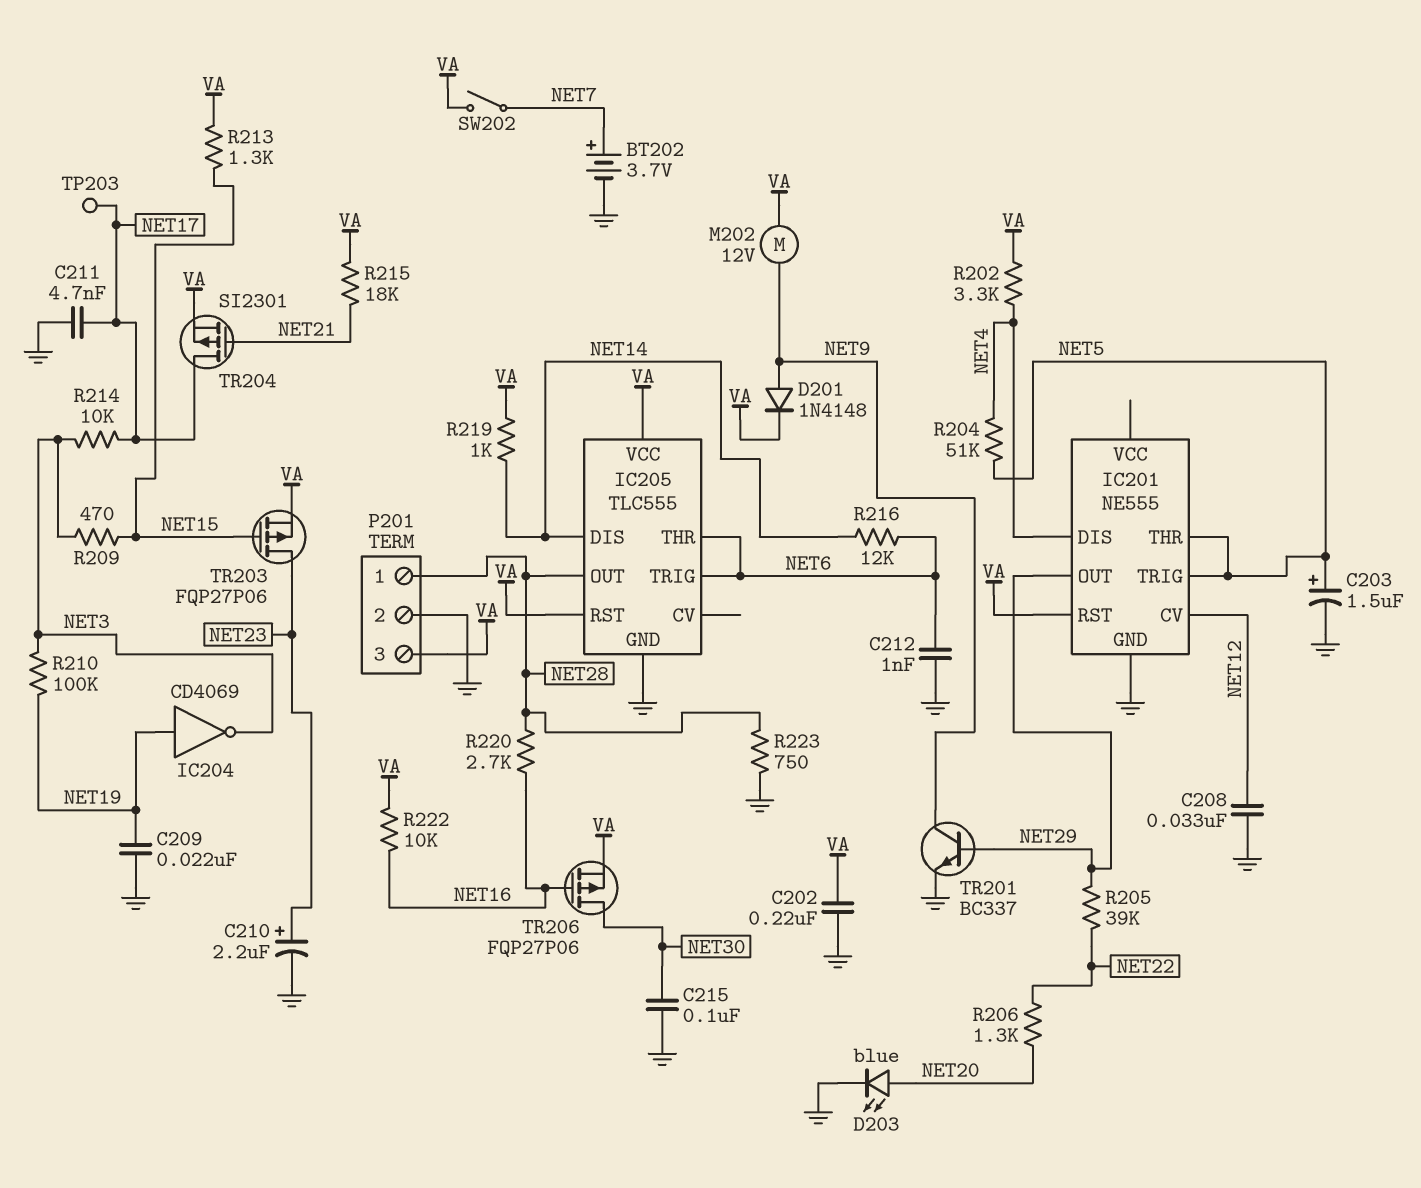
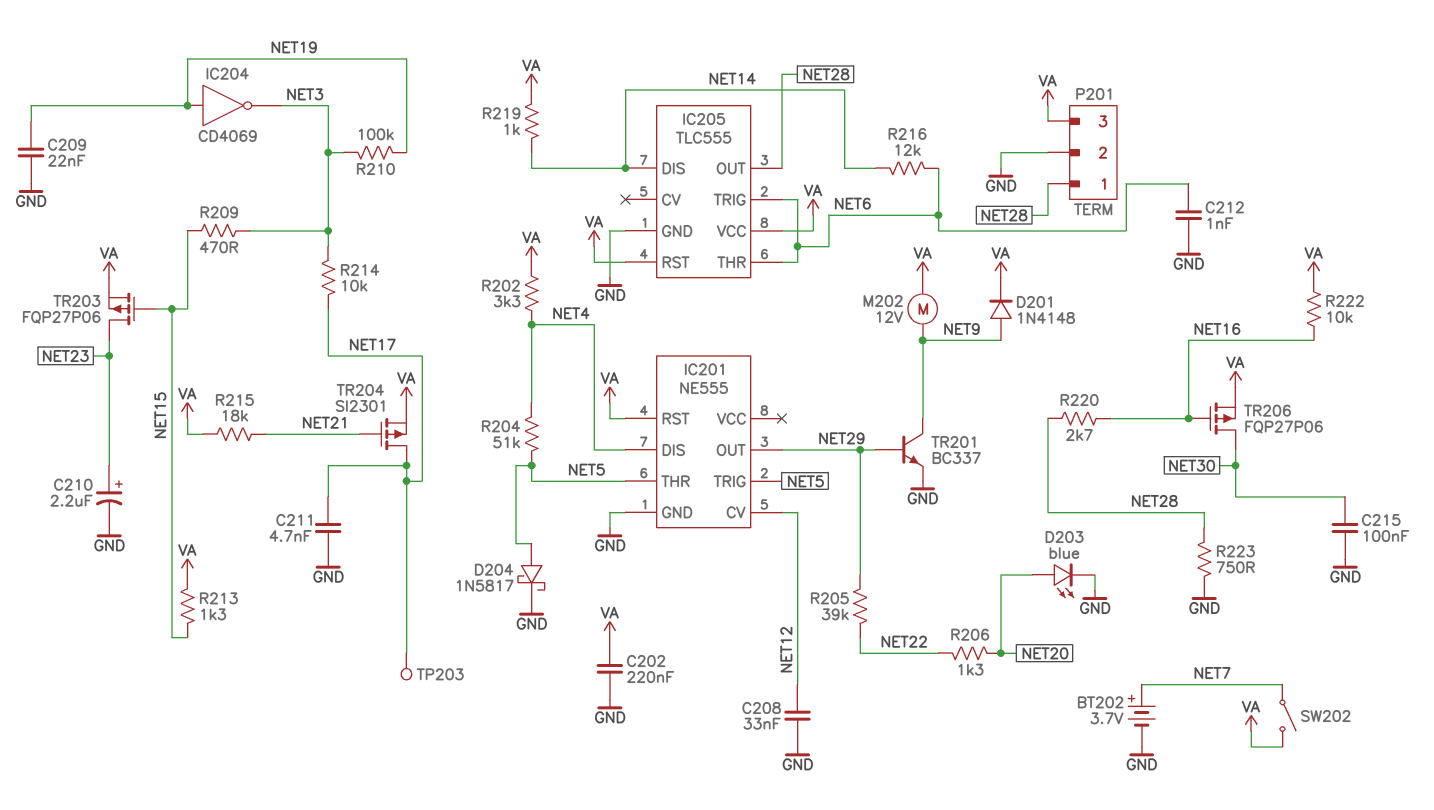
C203: 1.5uF (plus NET5, minus GND) -> none
D204: none -> schottky 1N5817 (A NET5, K GND)

